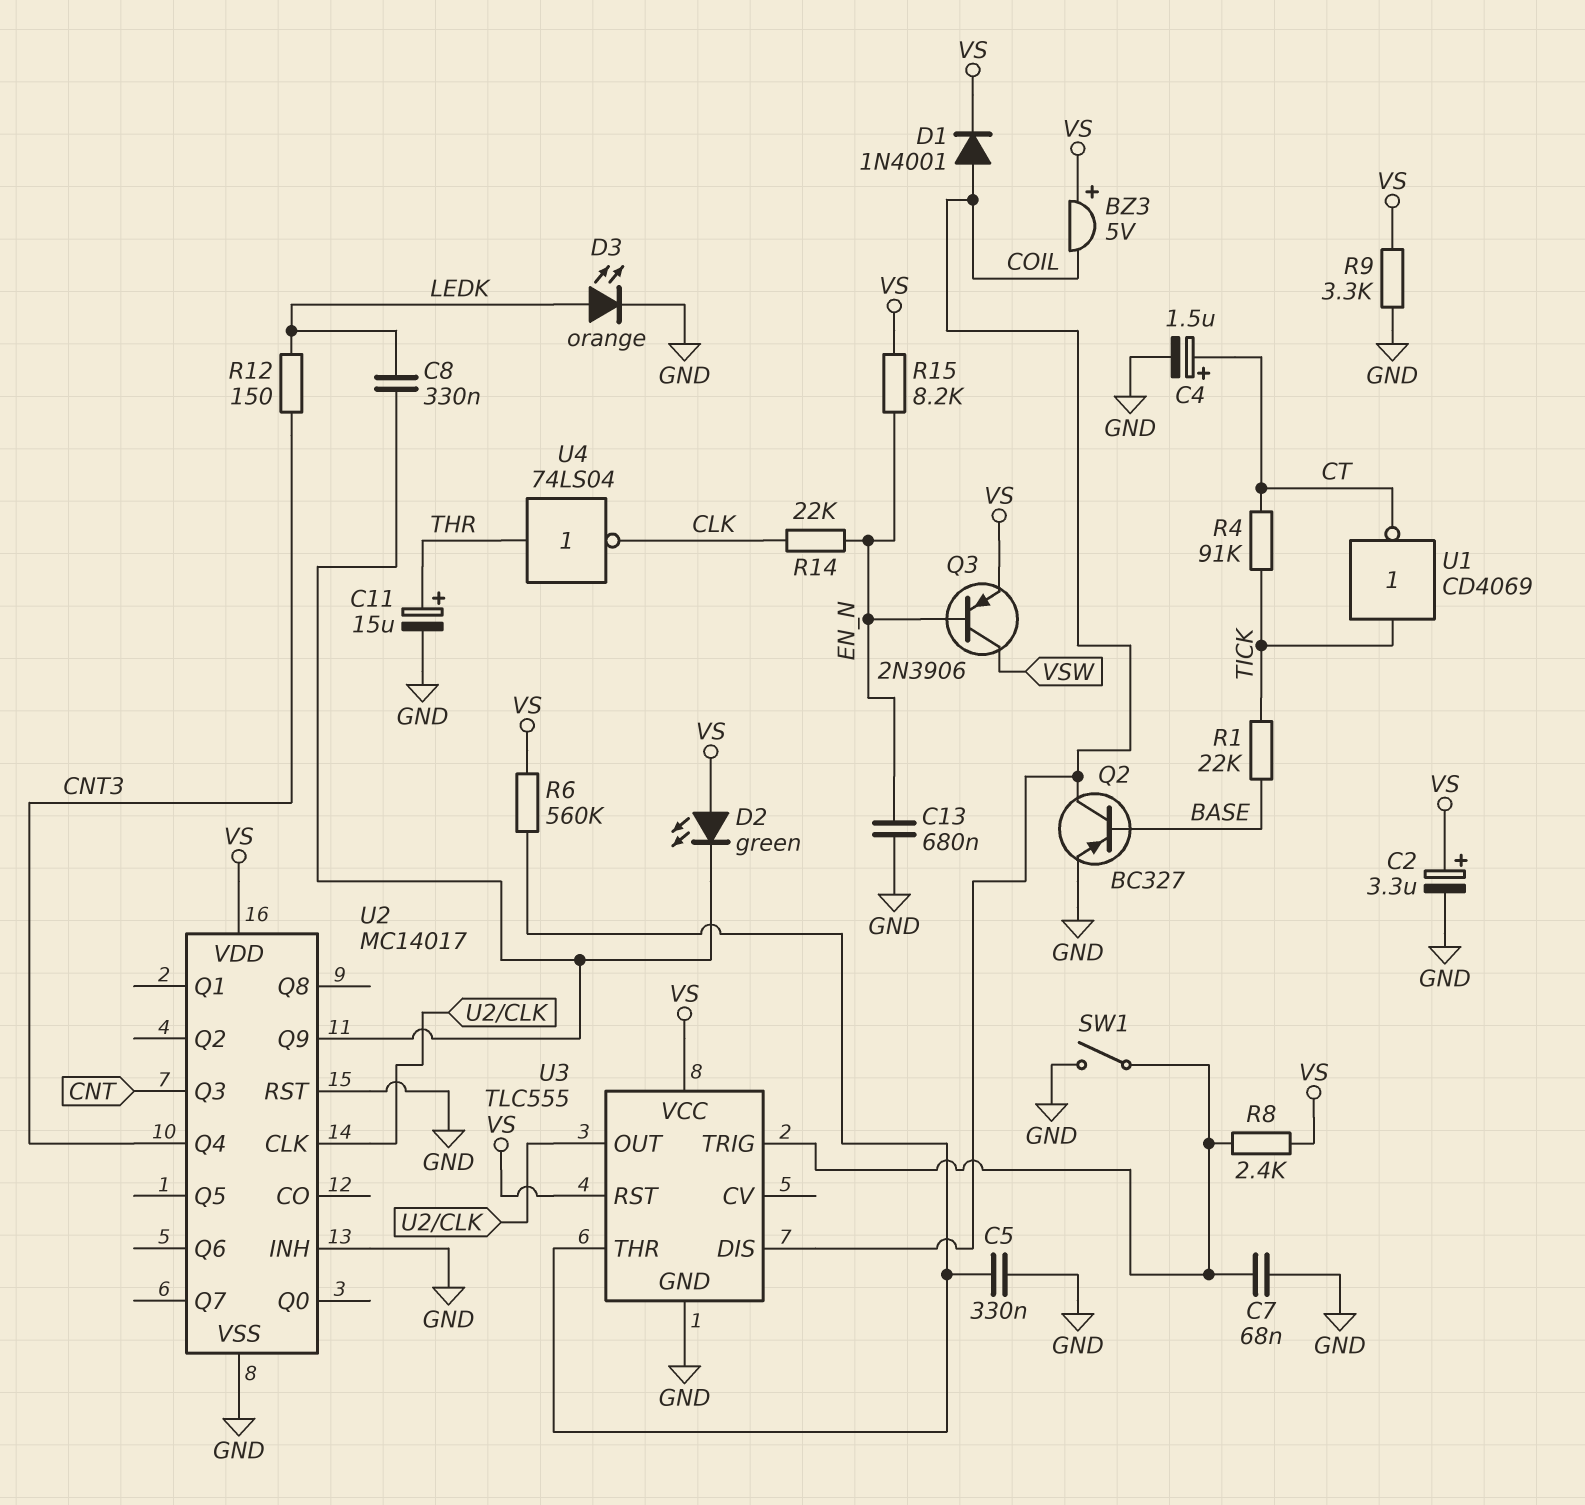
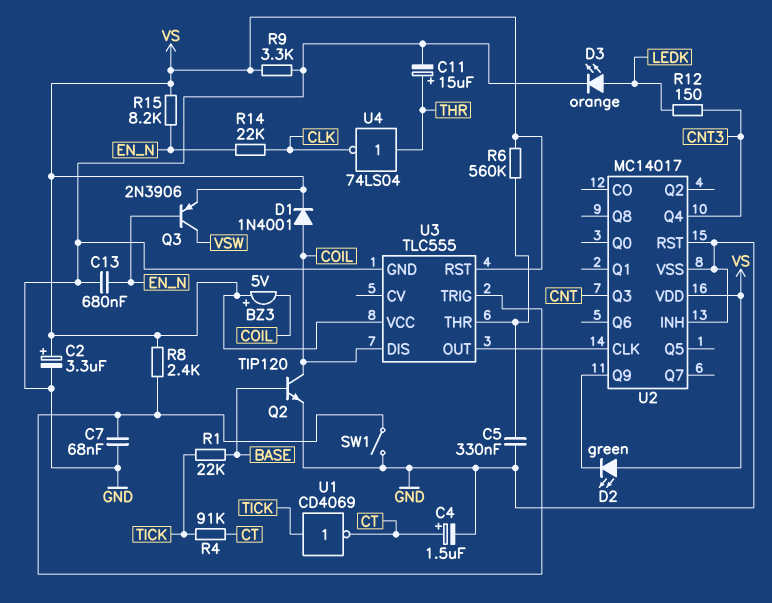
C8: 330nF (LEDK, U2/Q9) -> none
Q2: PNP BC327 (B BASE, C COIL, E GND) -> NPN TIP120 (B BASE, C COIL, E GND)

